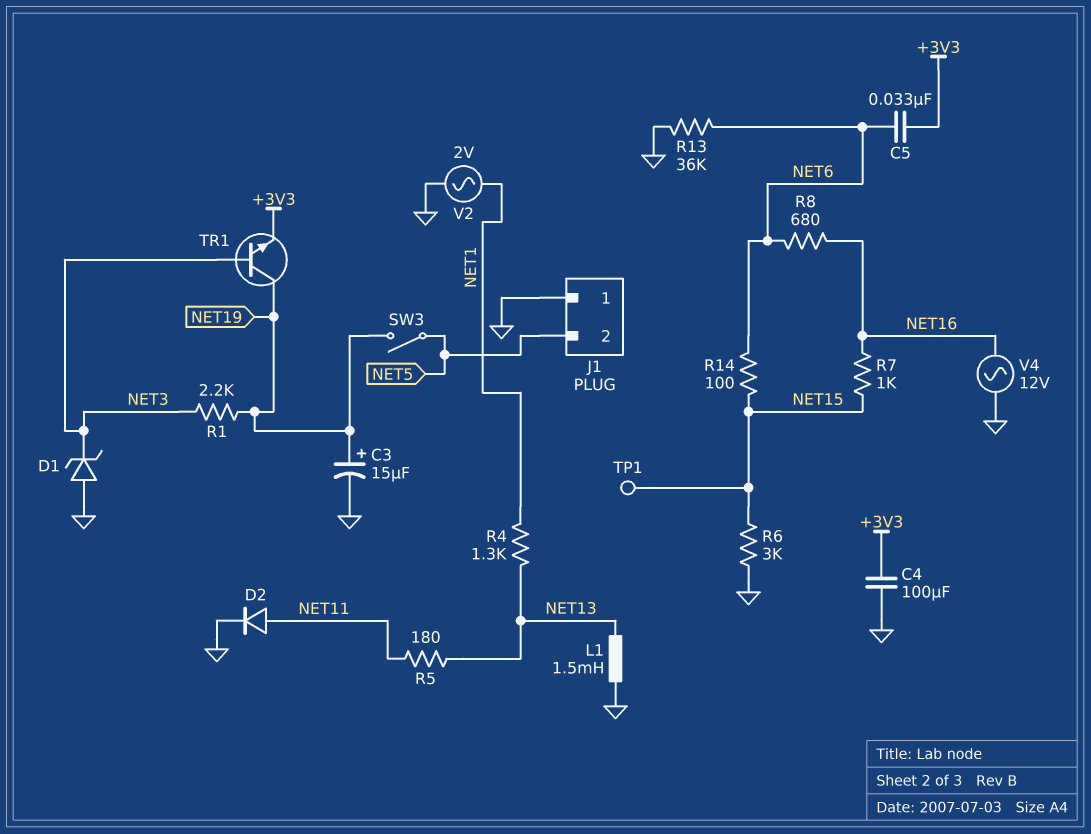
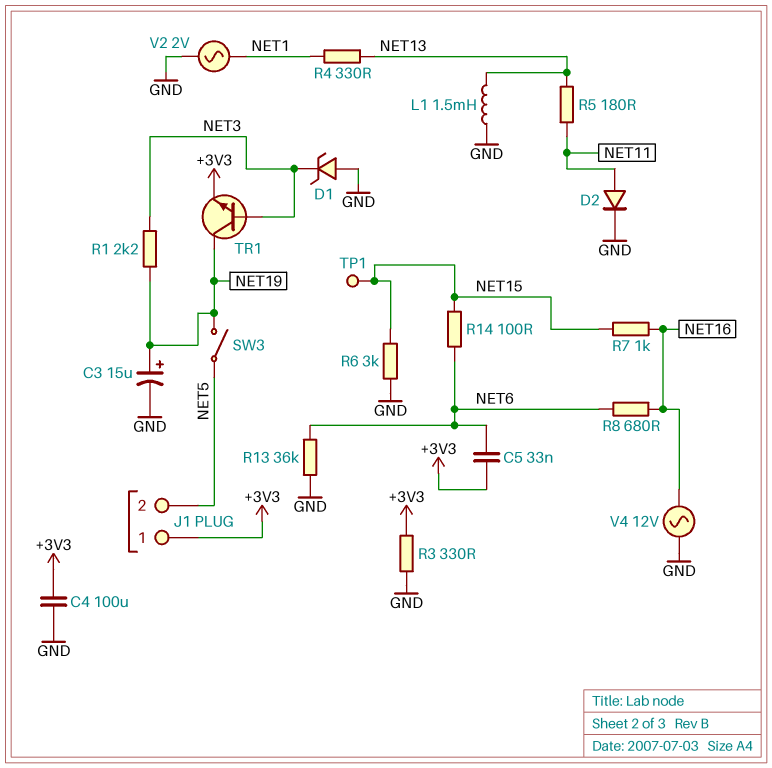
J1 pin 1: GND -> +3V3
R3: none -> 330 (+3V3, GND)
R4: 1.3k (NET1, NET13) -> 330 (NET1, NET13)

